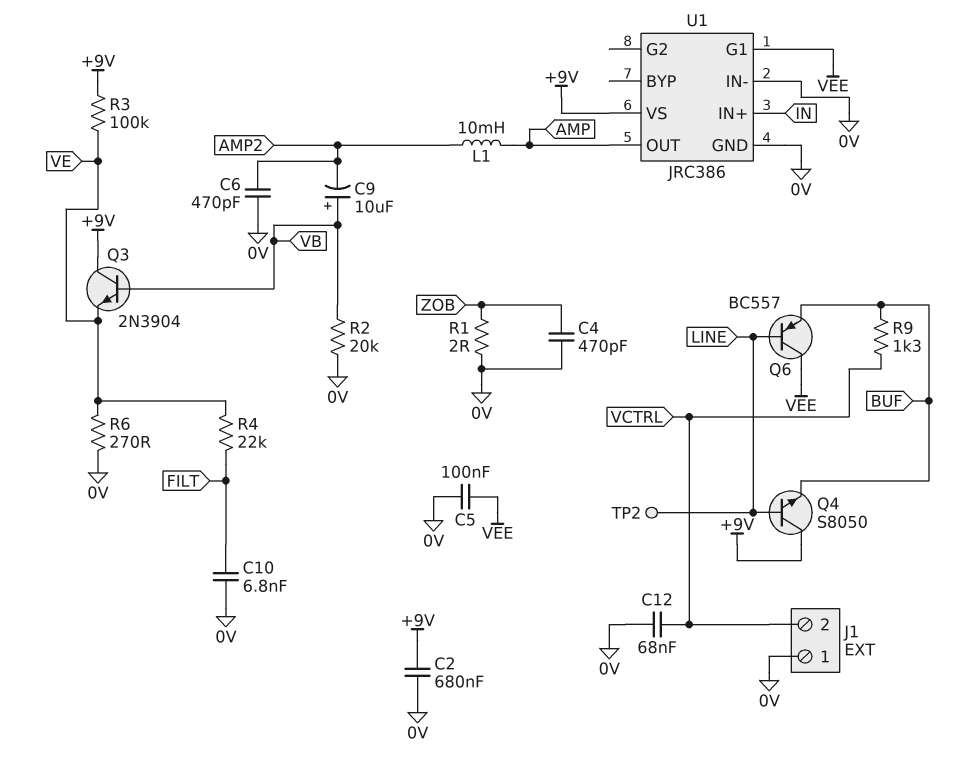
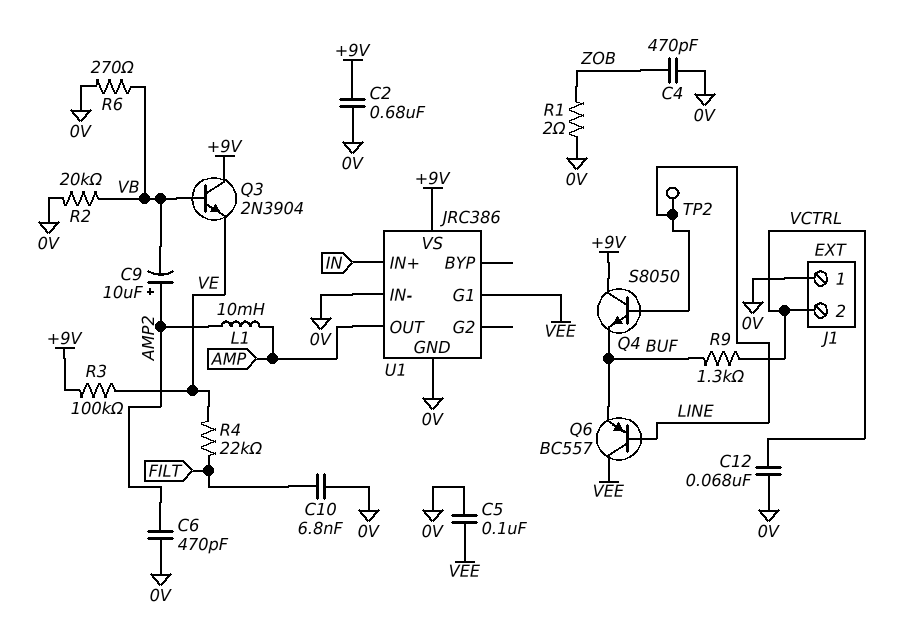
C9: 10uF (plus VB, minus AMP2) -> 10uF (plus AMP2, minus VB)
R6: 270 (0V, VE) -> 270 (0V, VB)

